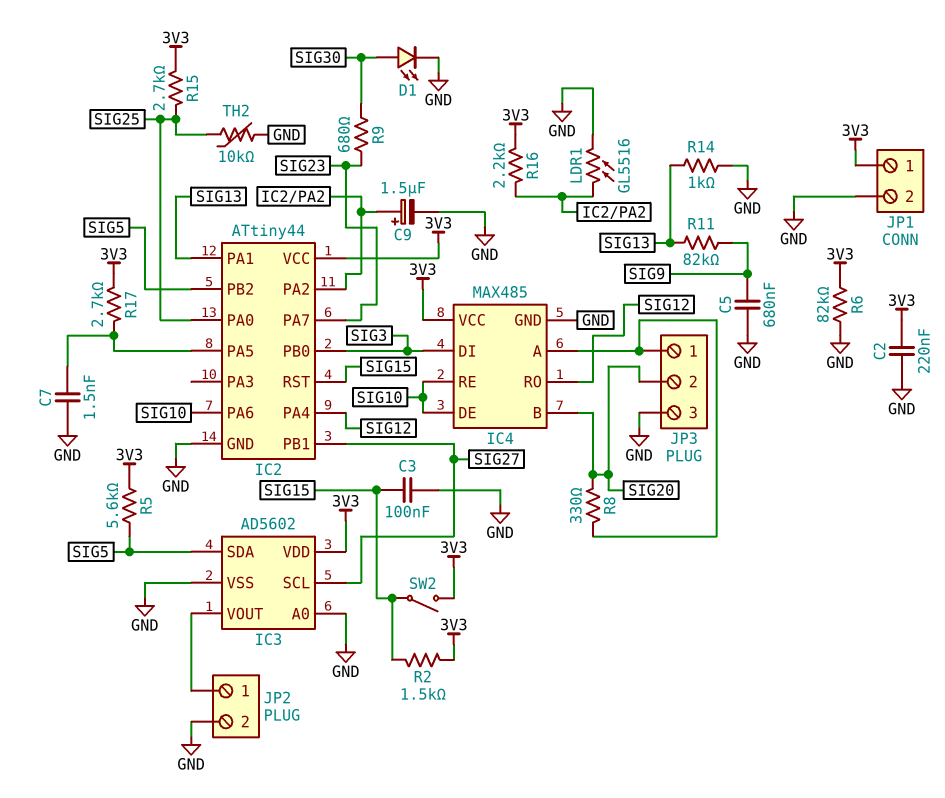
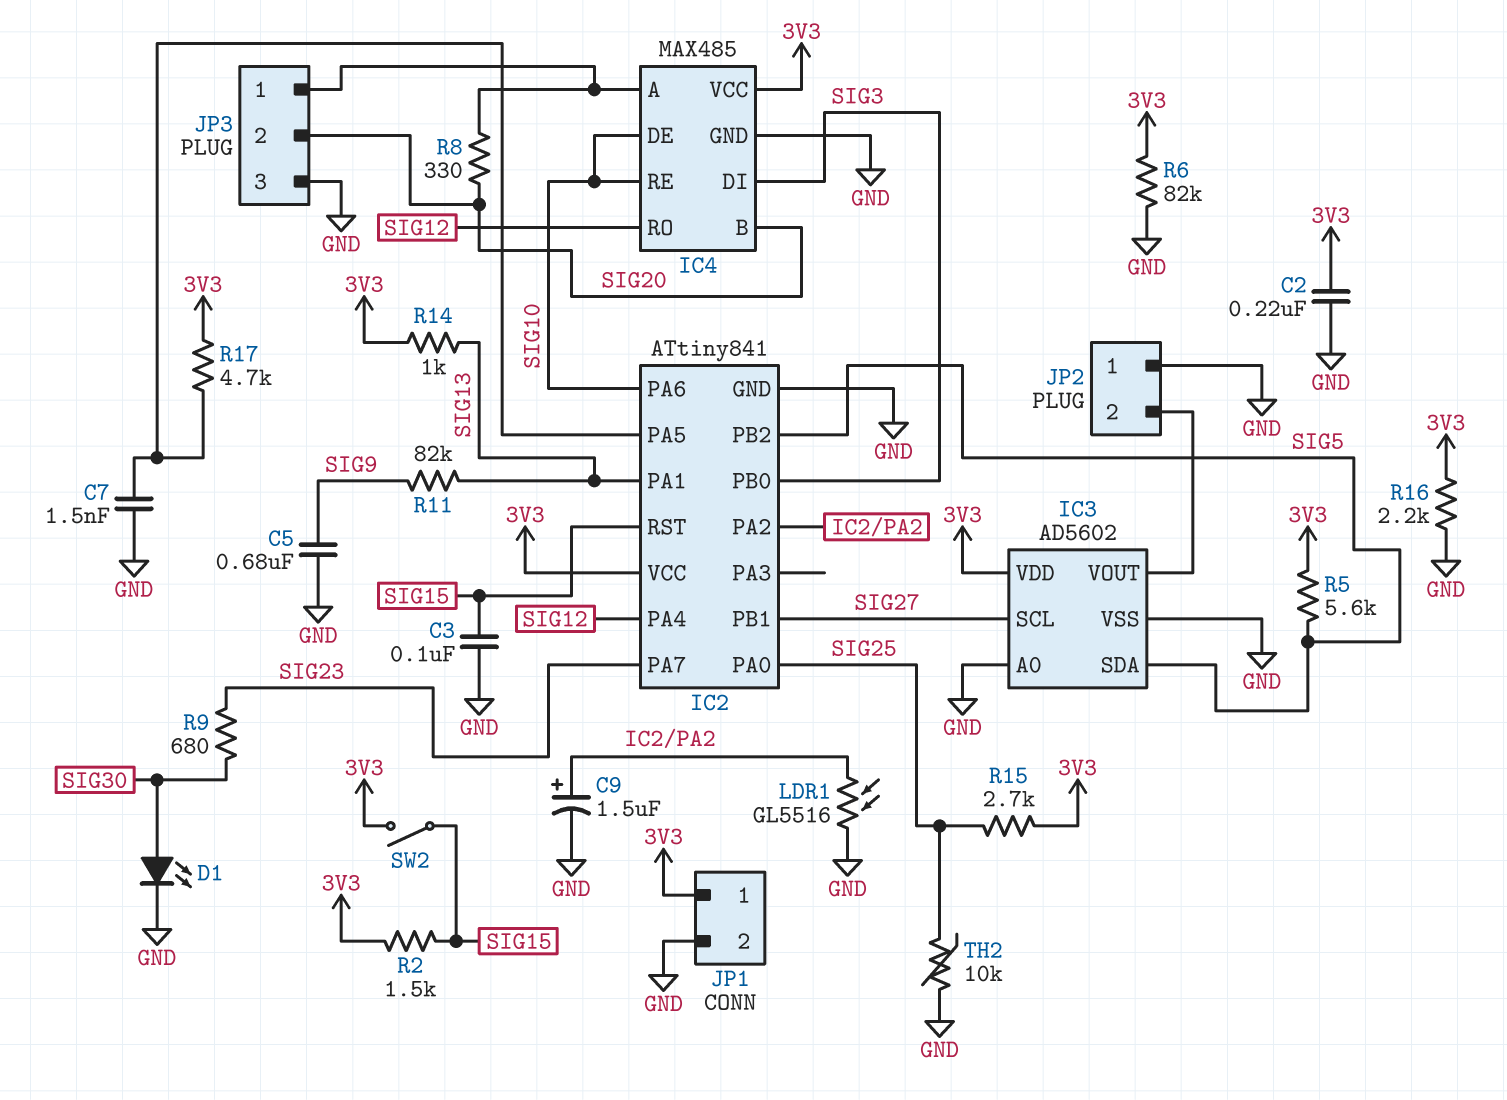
IC2: ATtiny44 -> ATtiny841
JP2 pin 1: IC3/VOUT -> GND
JP2 pin 2: GND -> IC3/VOUT
R14: 1k (GND, SIG13) -> 1k (3V3, SIG13)
R16: 2.2k (3V3, IC2/PA2) -> 2.2k (3V3, GND)
R17: 2.7k (3V3, IC2/PA5) -> 4.7k (3V3, IC2/PA5)

